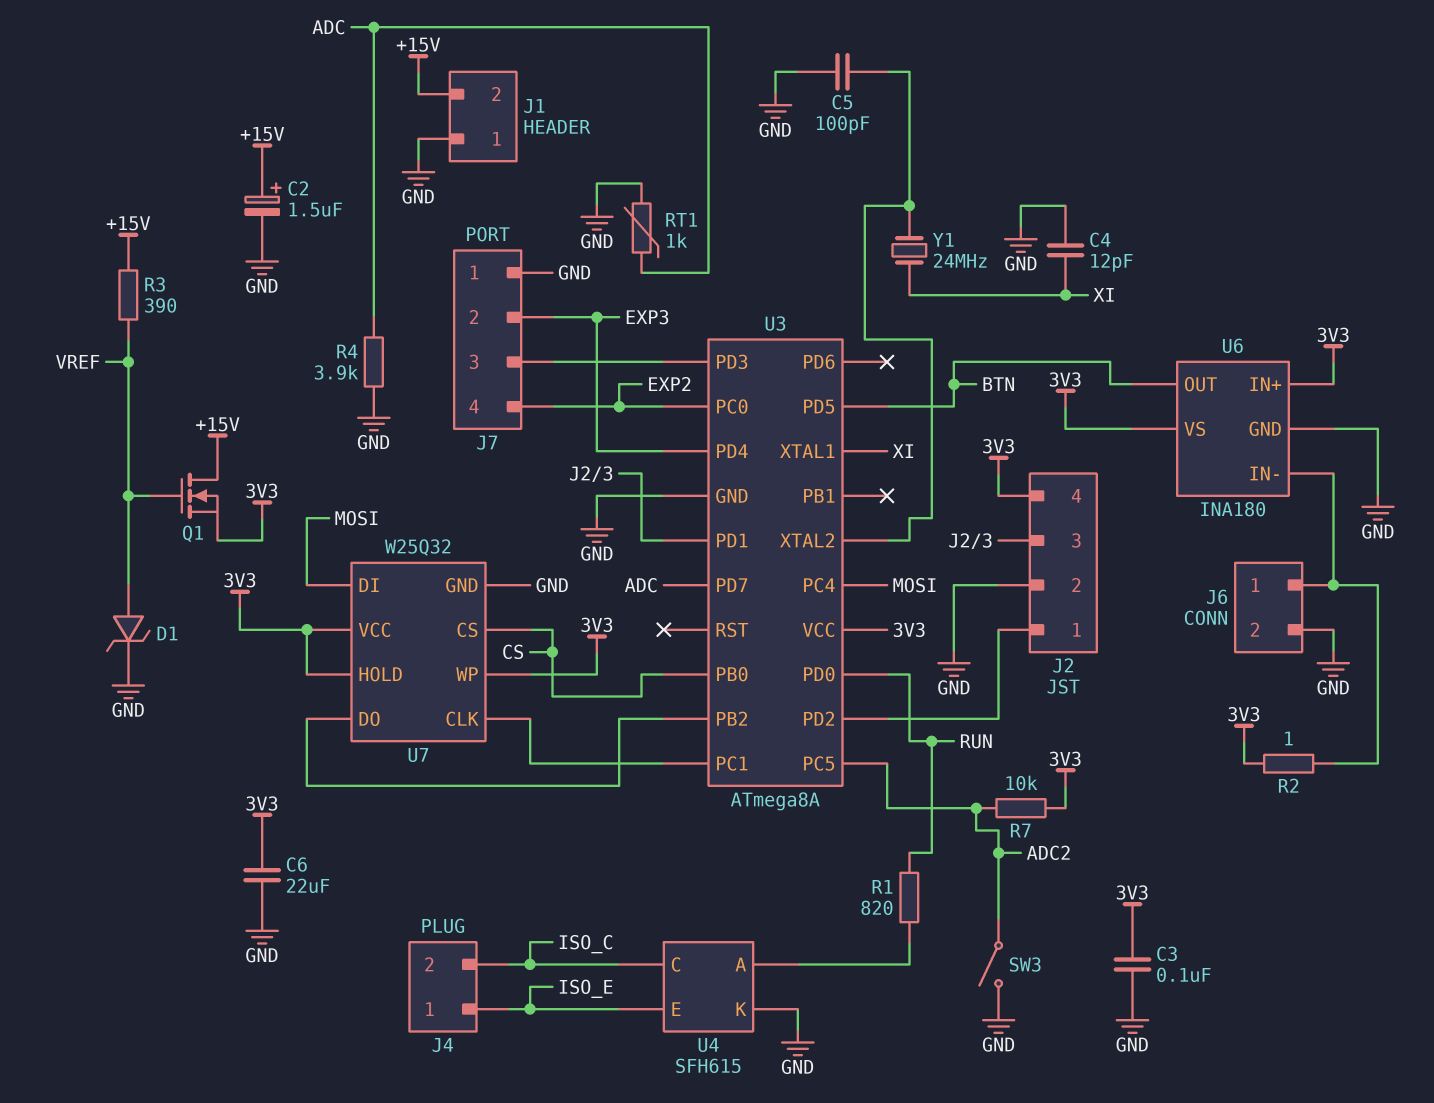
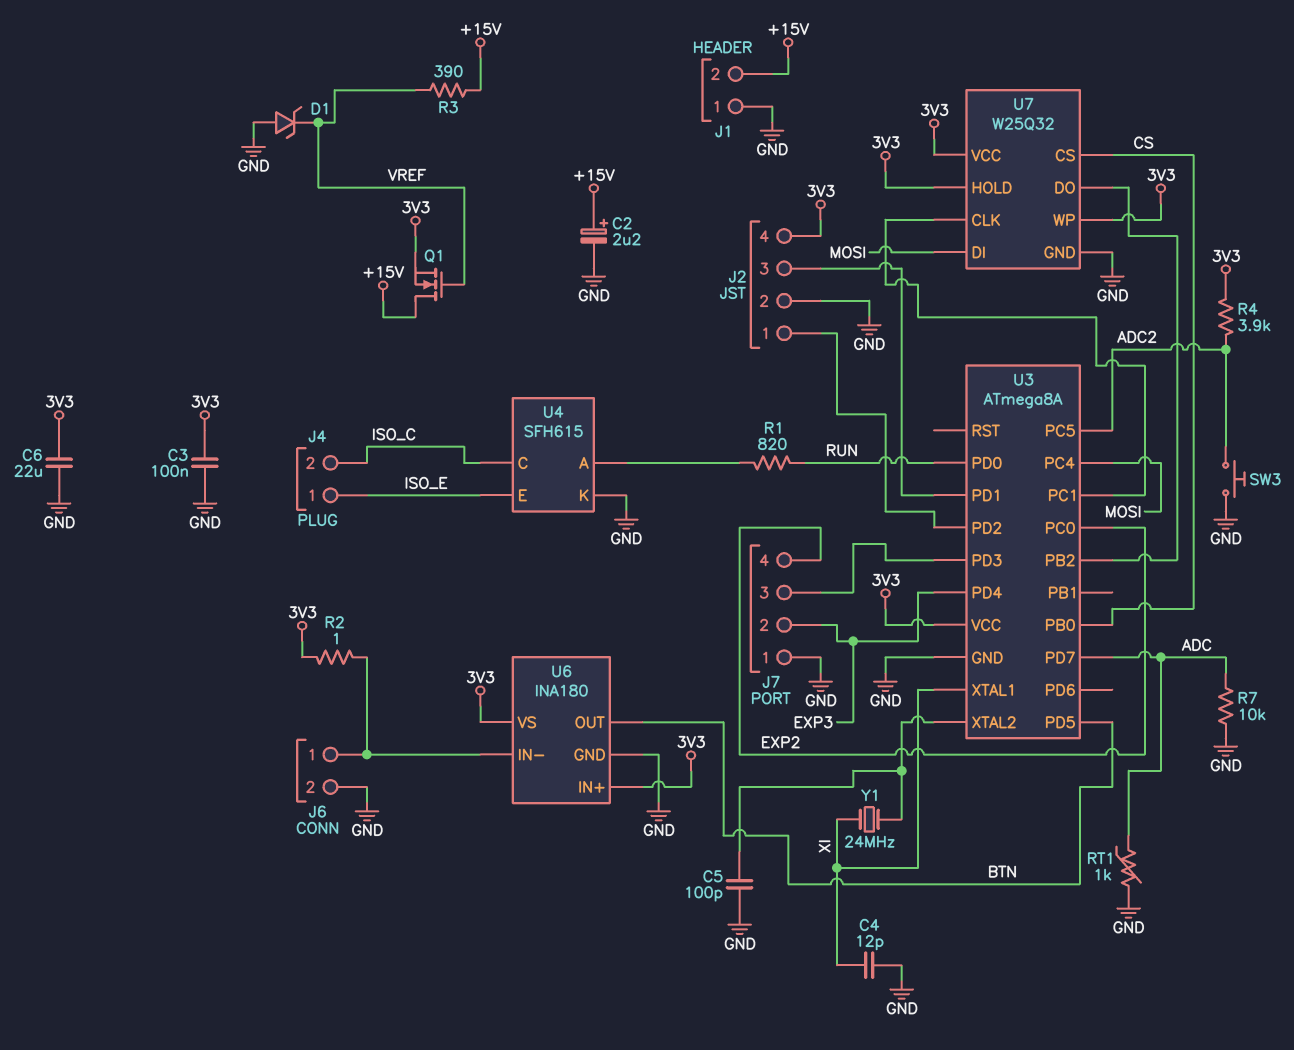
C2: 1.5uF (plus +15V, minus GND) -> 2.2uF (plus +15V, minus GND)
D1: zener (A VREF, K GND) -> zener (A GND, K VREF)
R4: 3.9k (ADC, GND) -> 3.9k (3V3, ADC2)
R7: 10k (3V3, ADC2) -> 10k (ADC, GND)
SW3: switch (ADC2, GND) -> button (ADC2, GND)

